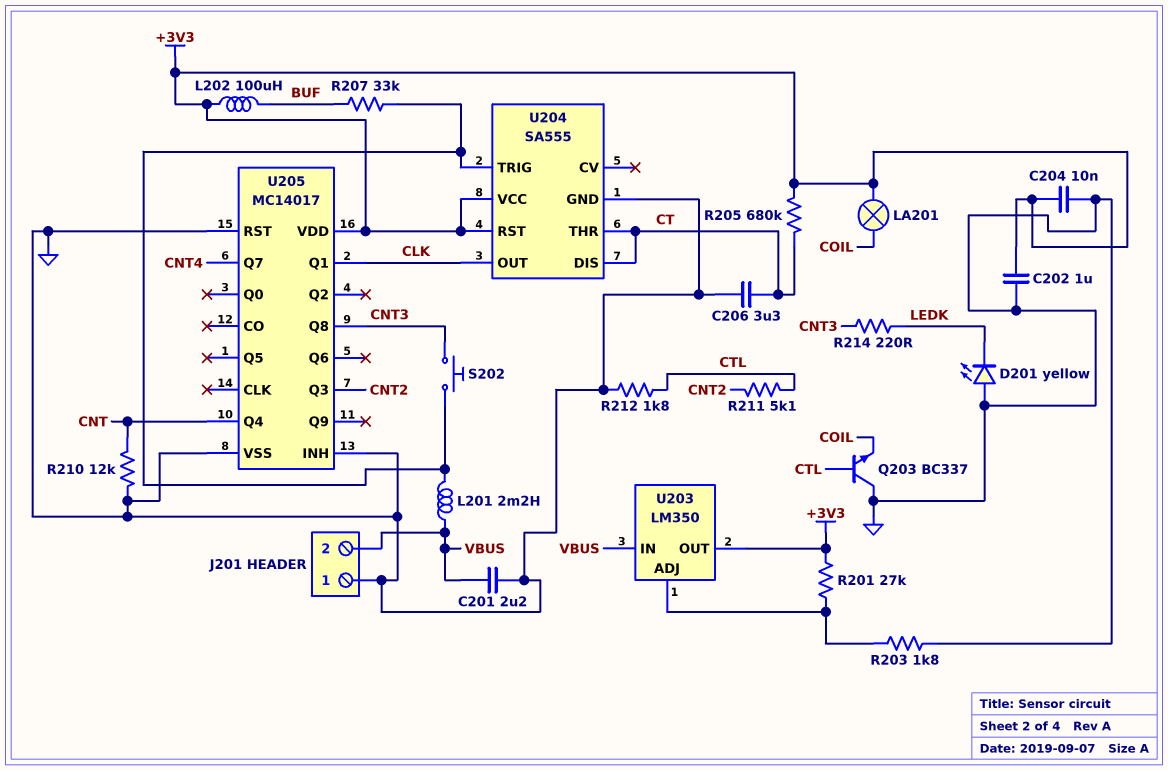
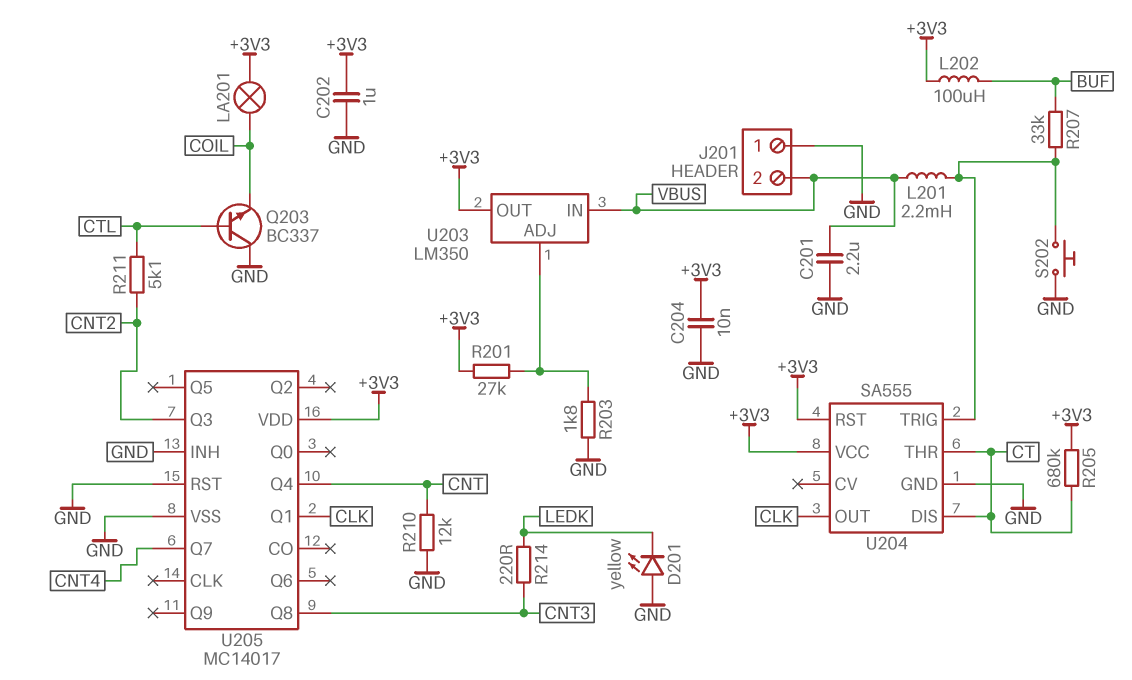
C206: 3.3uF (CT, GND) -> none
R212: 1.8k (CTL, GND) -> none
S202: button (CNT3, U204/TRIG) -> button (GND, U204/TRIG)

